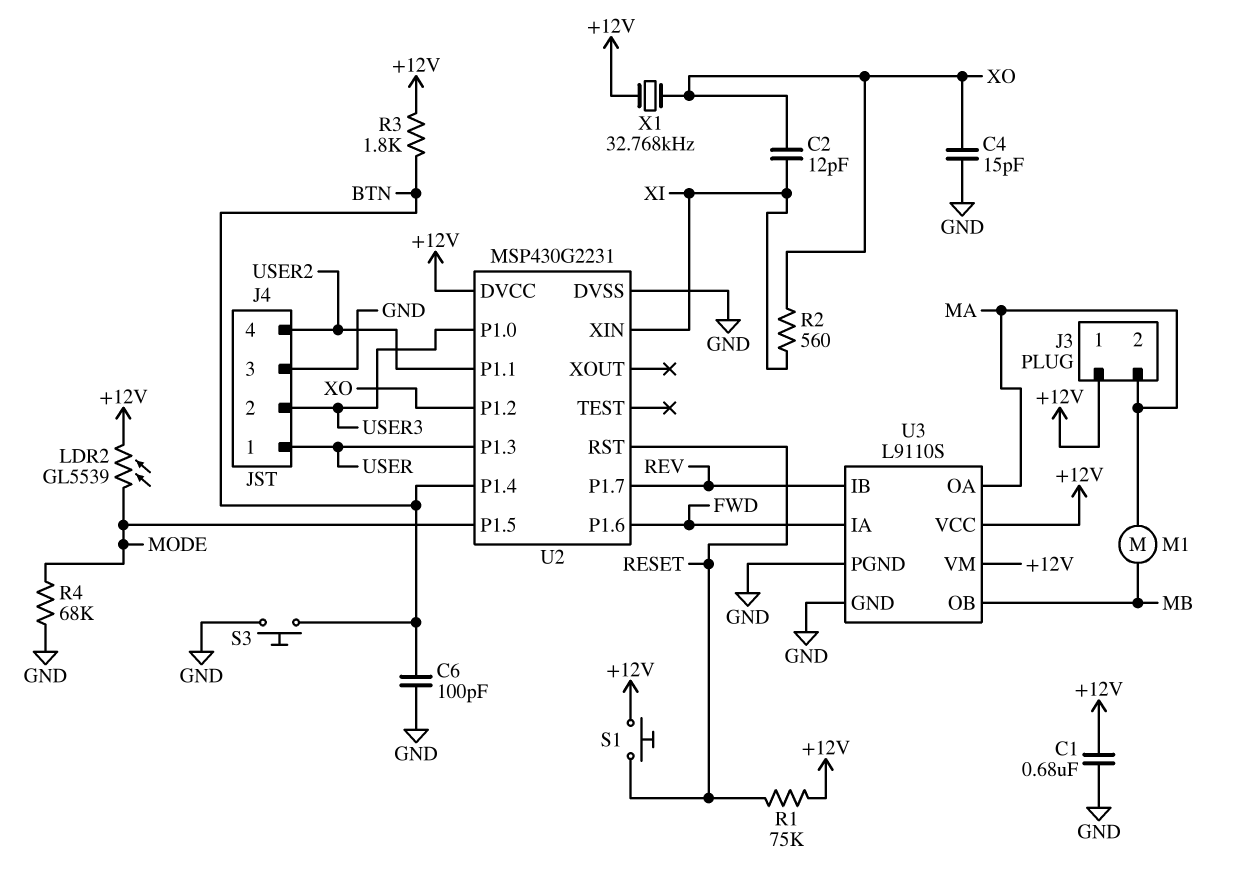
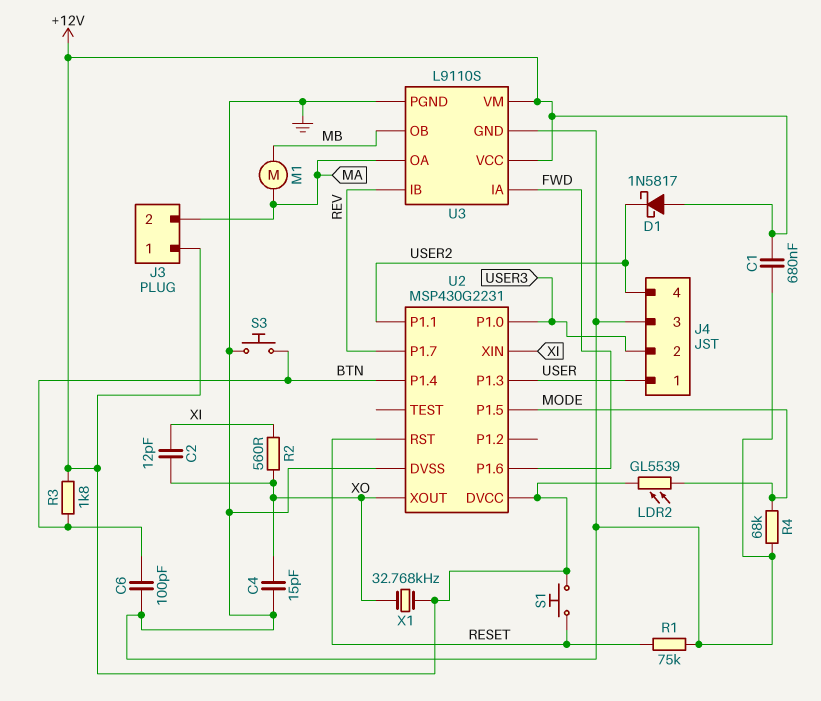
D1: none -> schottky 1N5817 (A +12V, K USER2)
R1: 75k (+12V, RESET) -> 75k (GND, RESET)
U2 pin P1.2: XO -> none
U2 pin XOUT: none -> XO

